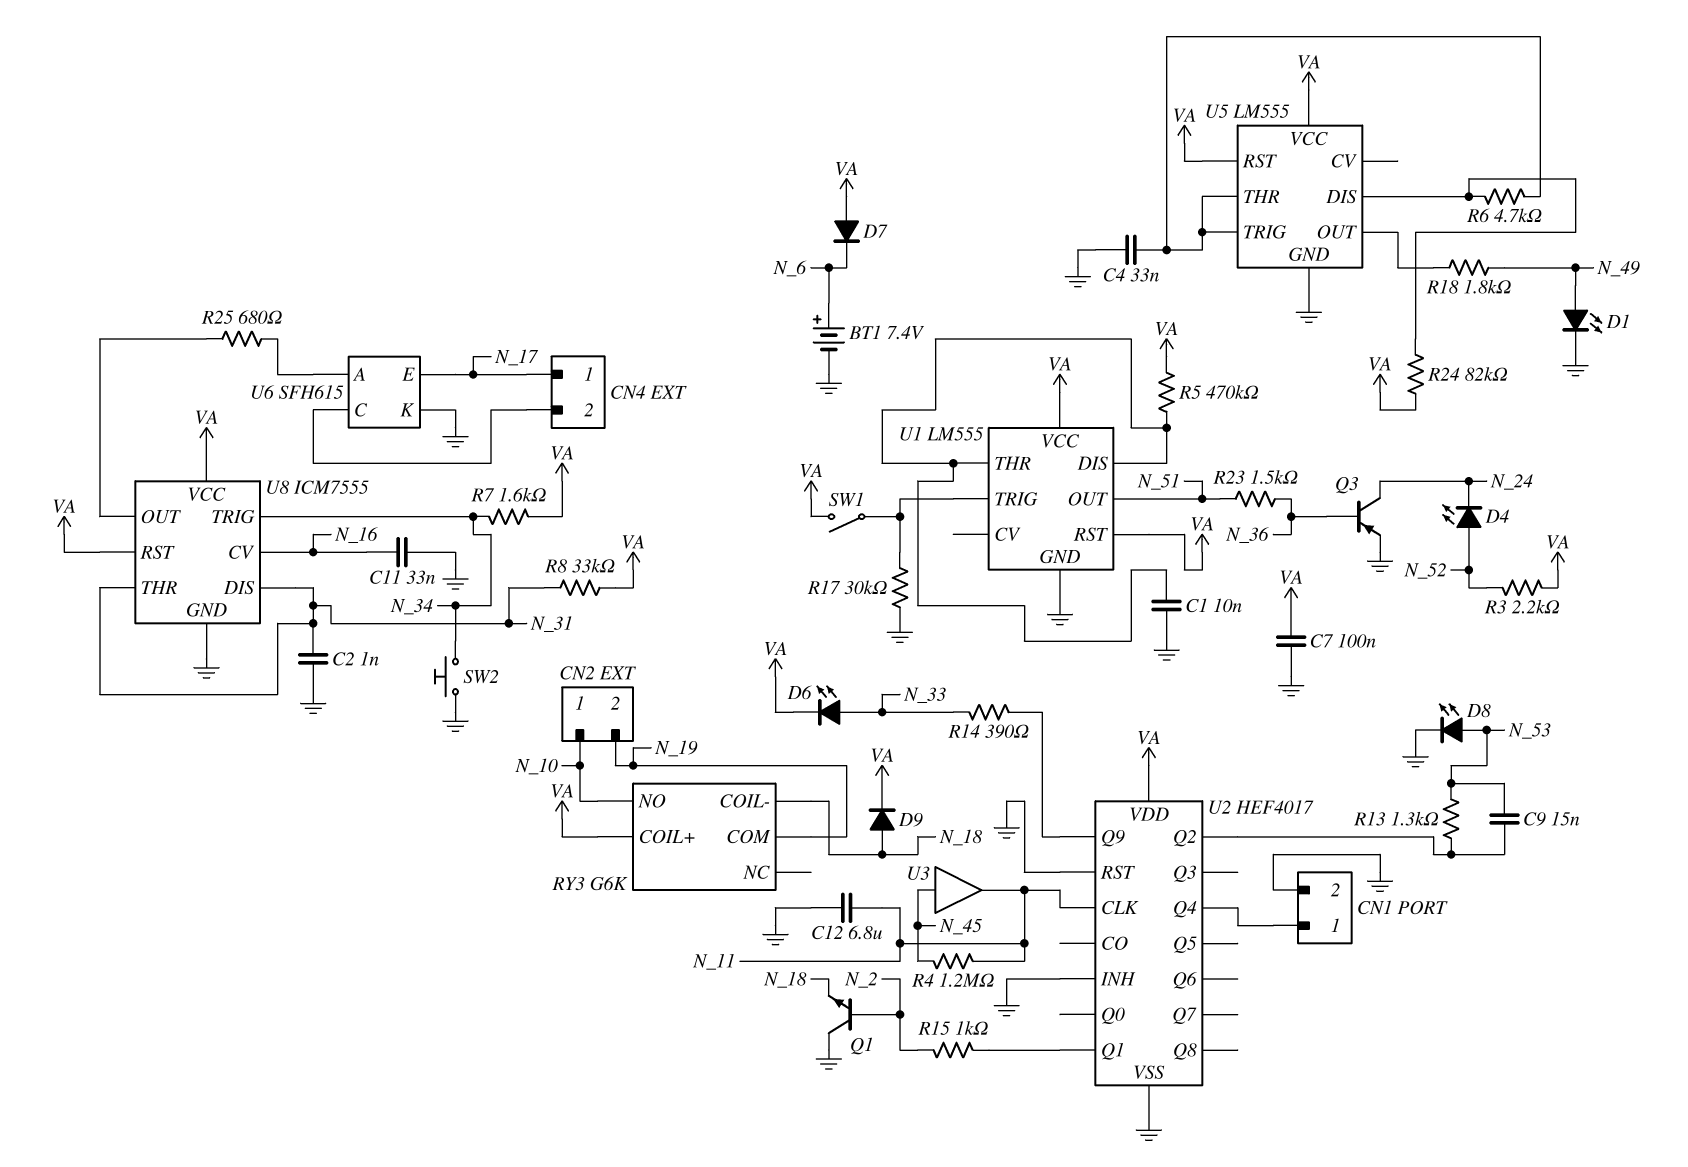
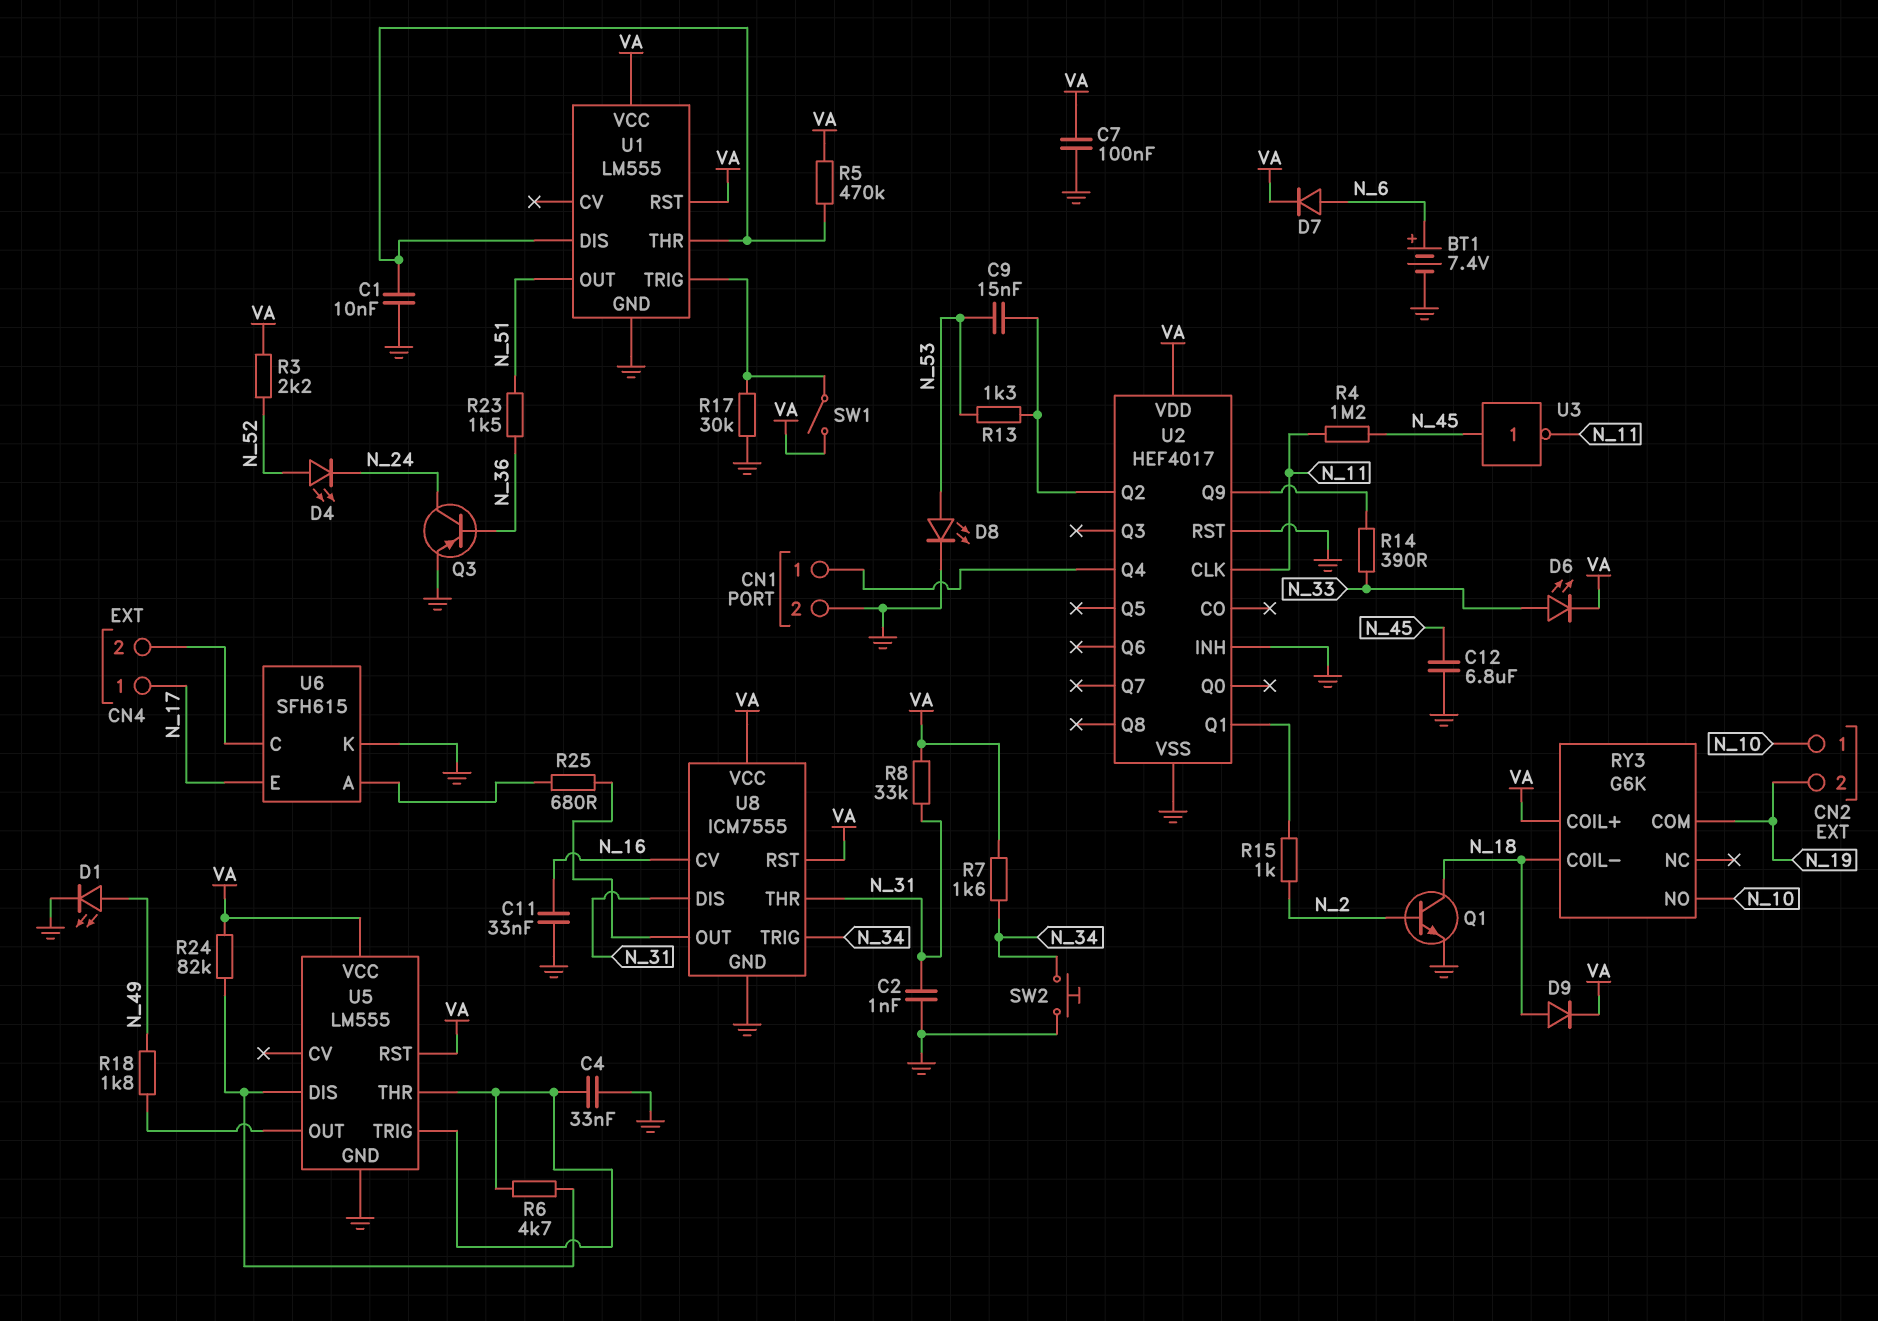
C12: 6.8uF (GND, N_11) -> 6.8uF (GND, N_45)
D7: diode (A VA, K N_6) -> diode (A N_6, K VA)
Q1: NPN (B N_2, C GND, E N_18) -> NPN (B N_2, C N_18, E GND)
U3: buffer (in N_45, out N_11) -> NOT (in N_45, out N_11)

